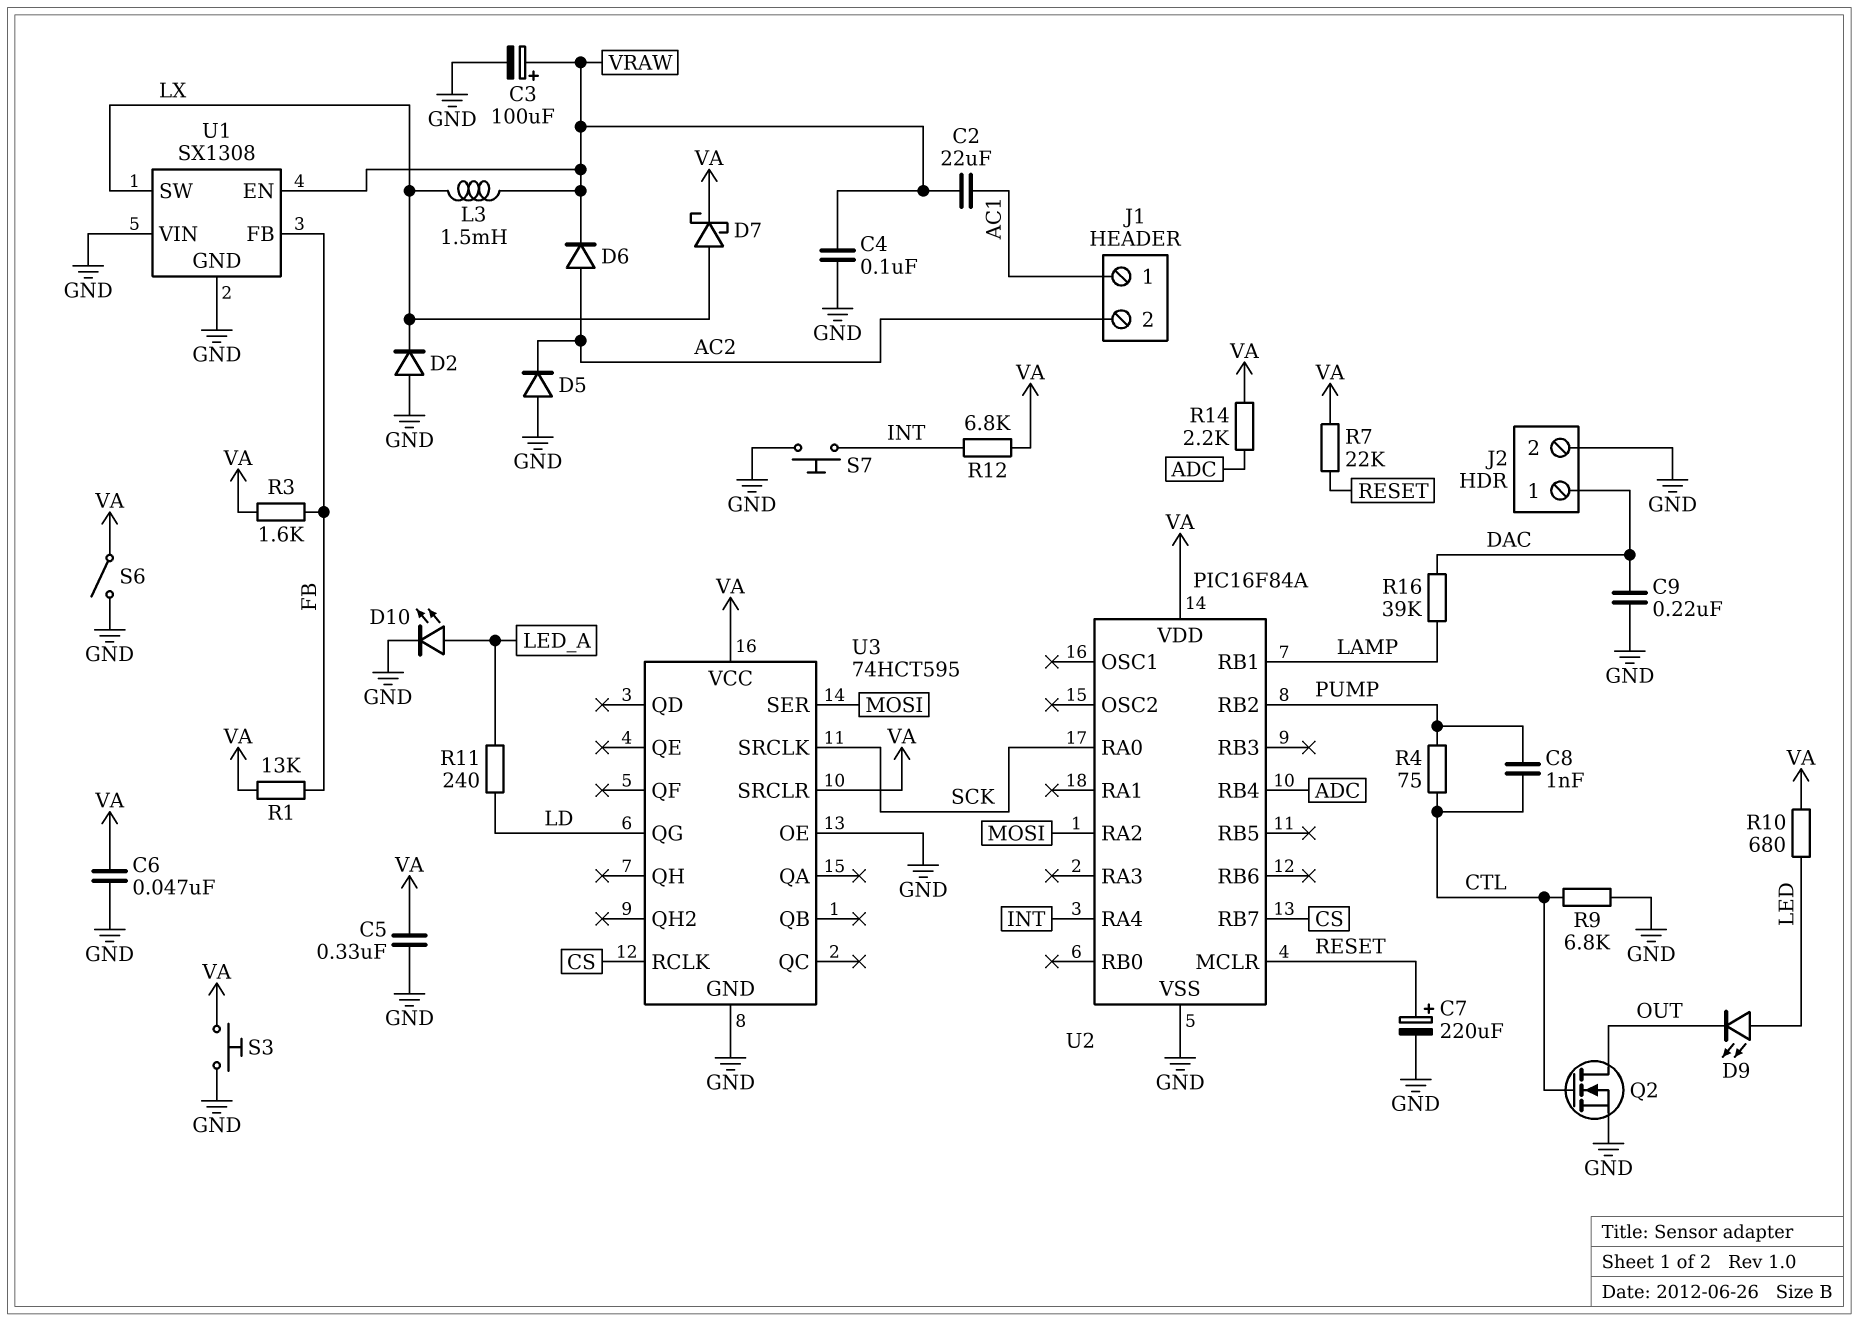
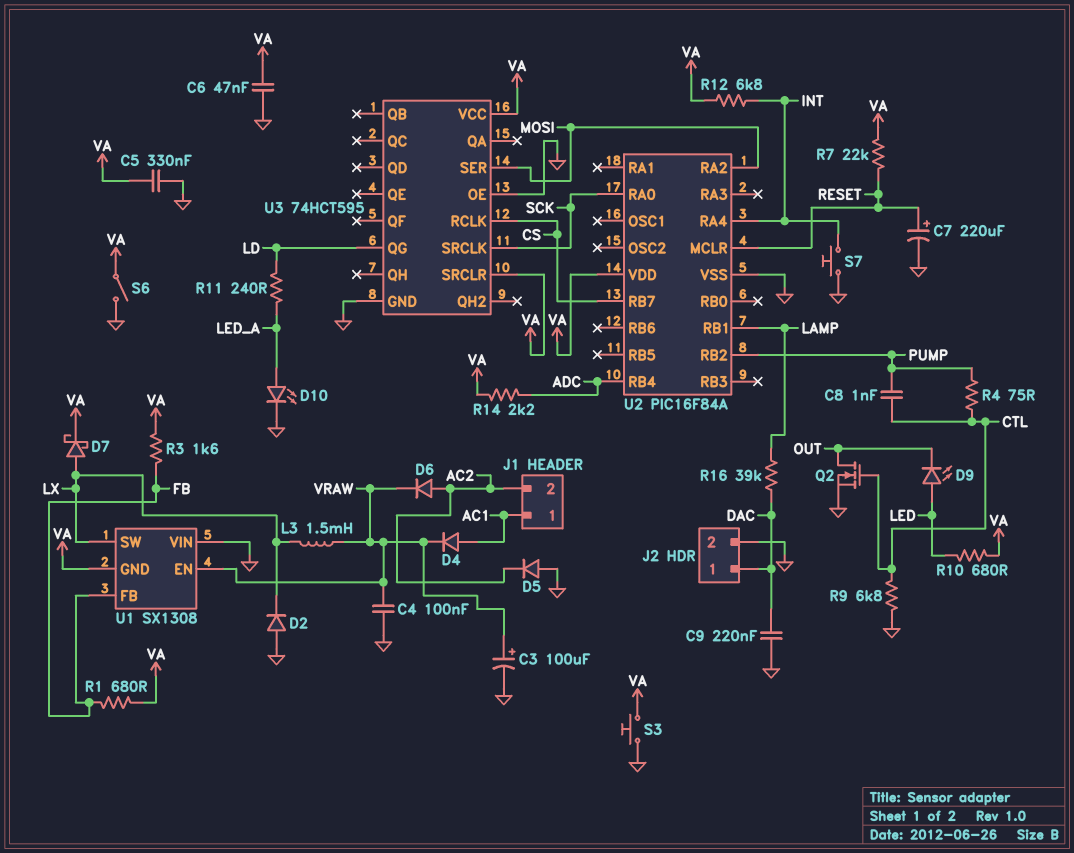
C2: 22uF (AC1, VRAW) -> none
D4: none -> diode (A AC1, K VRAW)
R1: 13k (FB, VA) -> 680 (FB, VA)
U1 pin GND: GND -> VA

